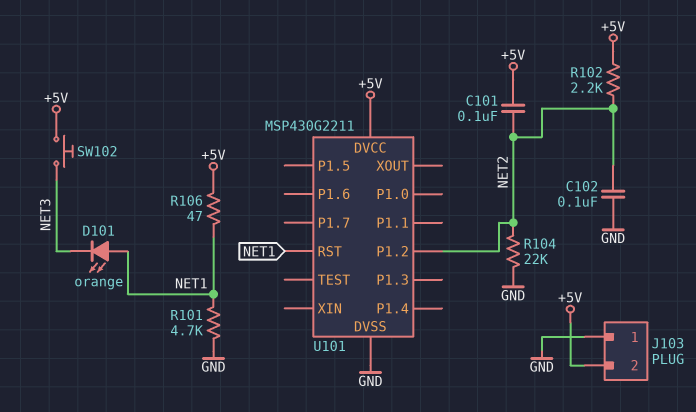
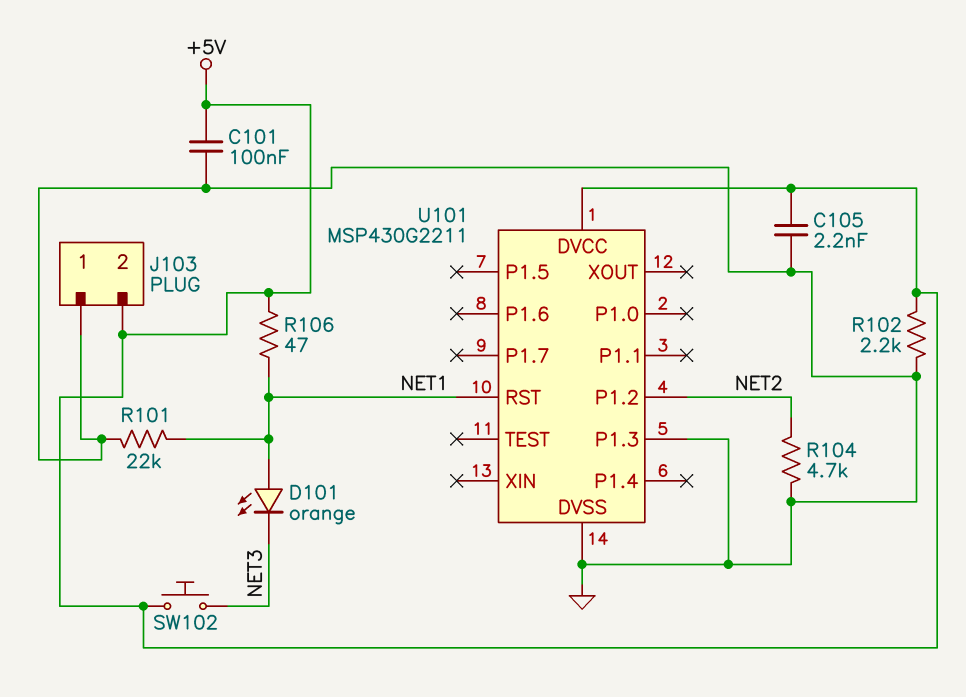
C101: 100nF (+5V, NET2) -> 100nF (+5V, GND)
C102: 100nF (GND, NET2) -> none
C105: none -> 2.2nF (+5V, GND)
R101: 4.7k (GND, NET1) -> 22k (GND, NET1)
R102: 2.2k (+5V, NET2) -> 2.2k (+5V, GND)
R104: 22k (GND, NET2) -> 4.7k (GND, NET2)
U101 pin P1.3: none -> GND

